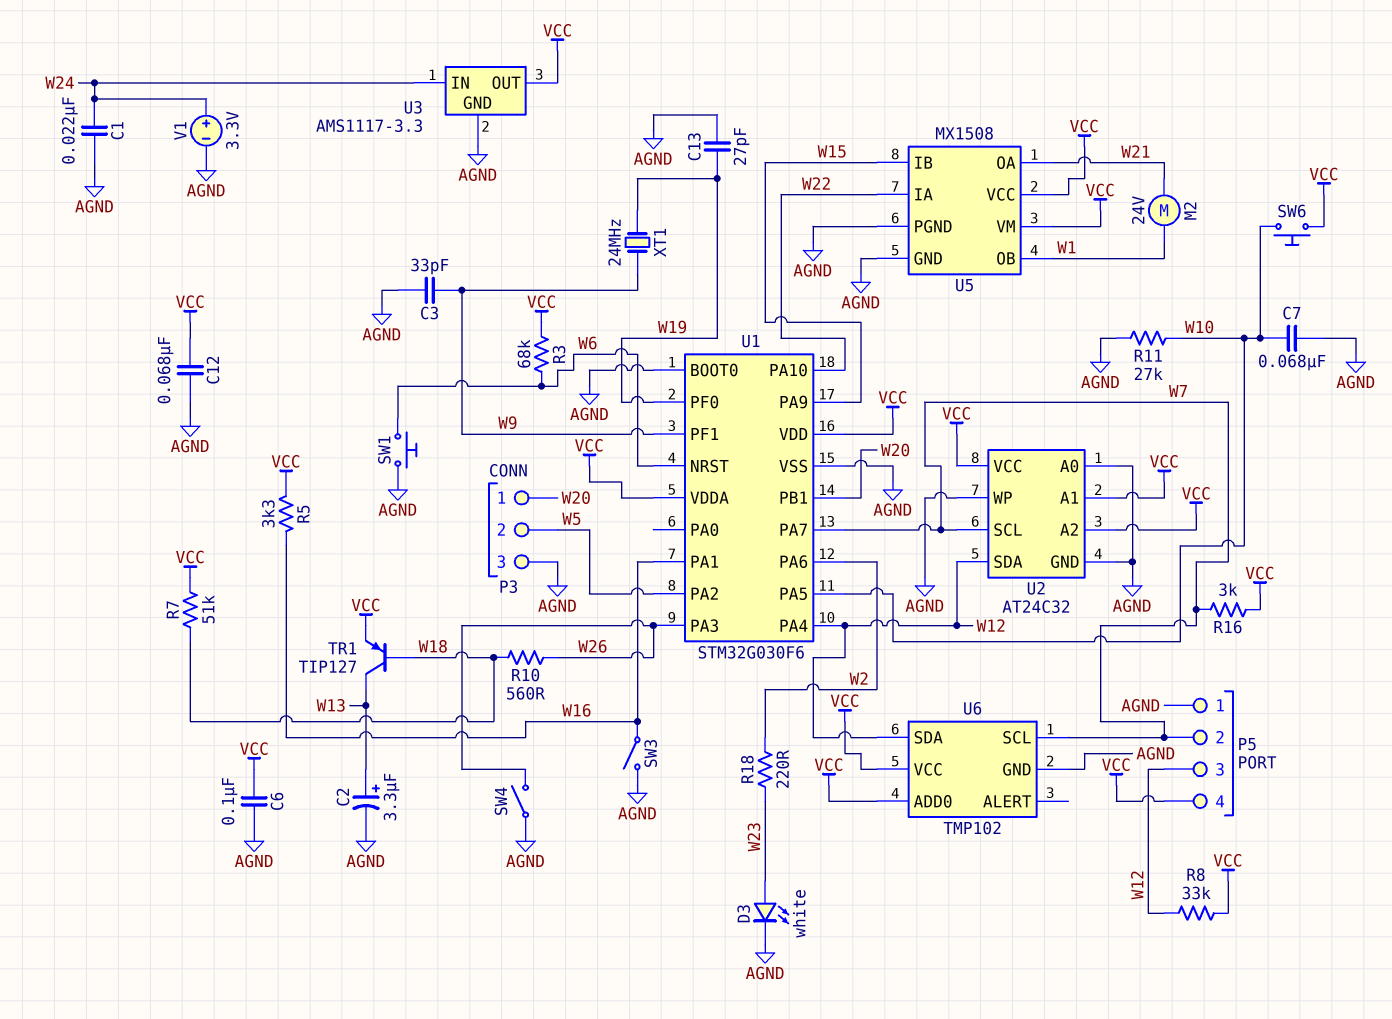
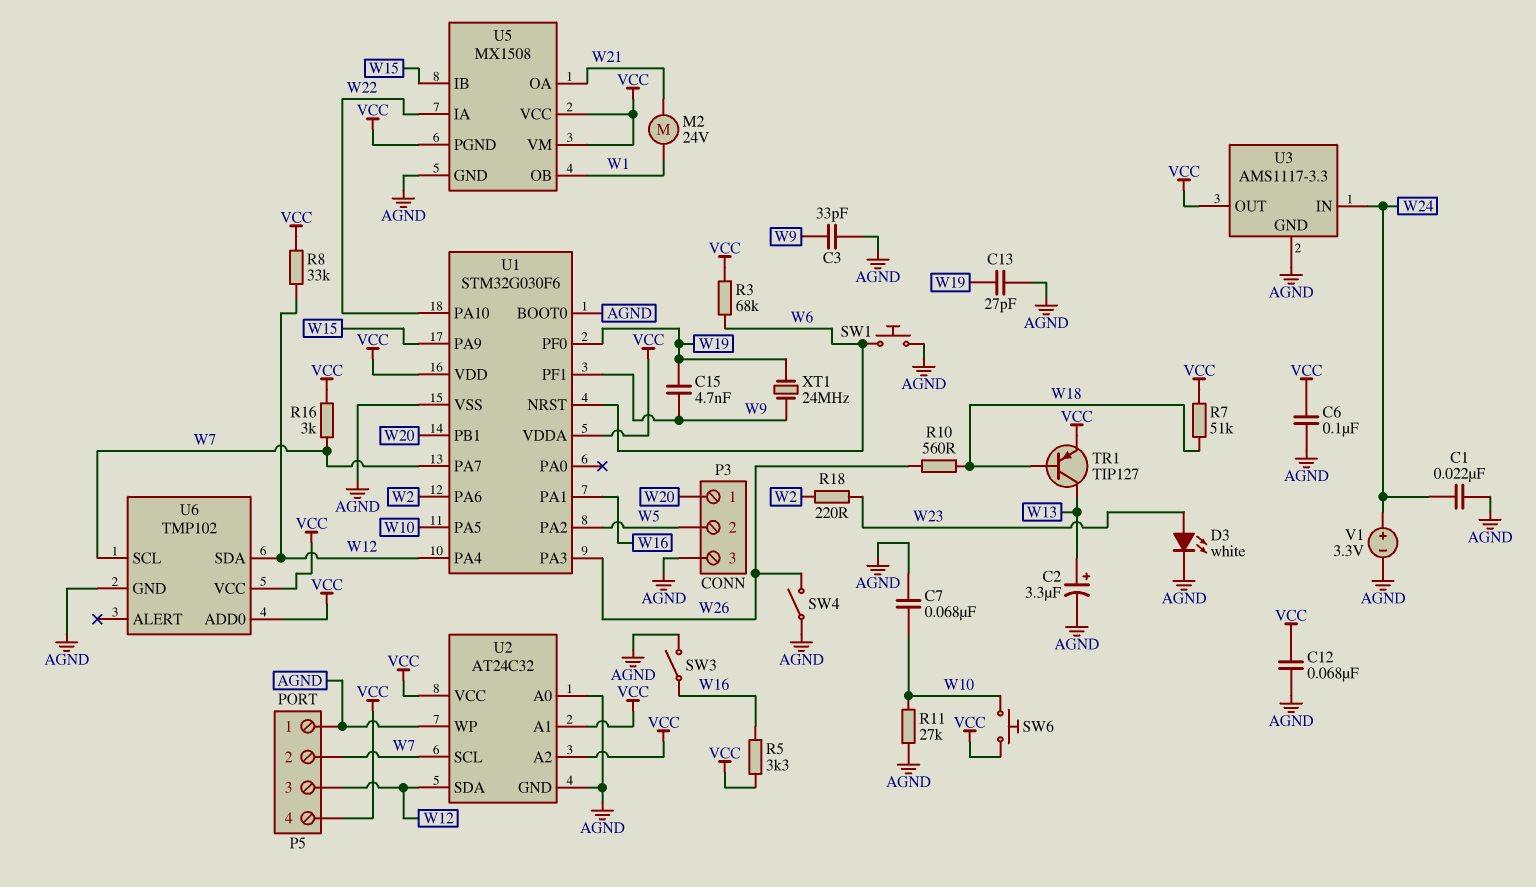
C15: none -> 4.7nF (W9, W19)
U5 pin PGND: AGND -> VCC

